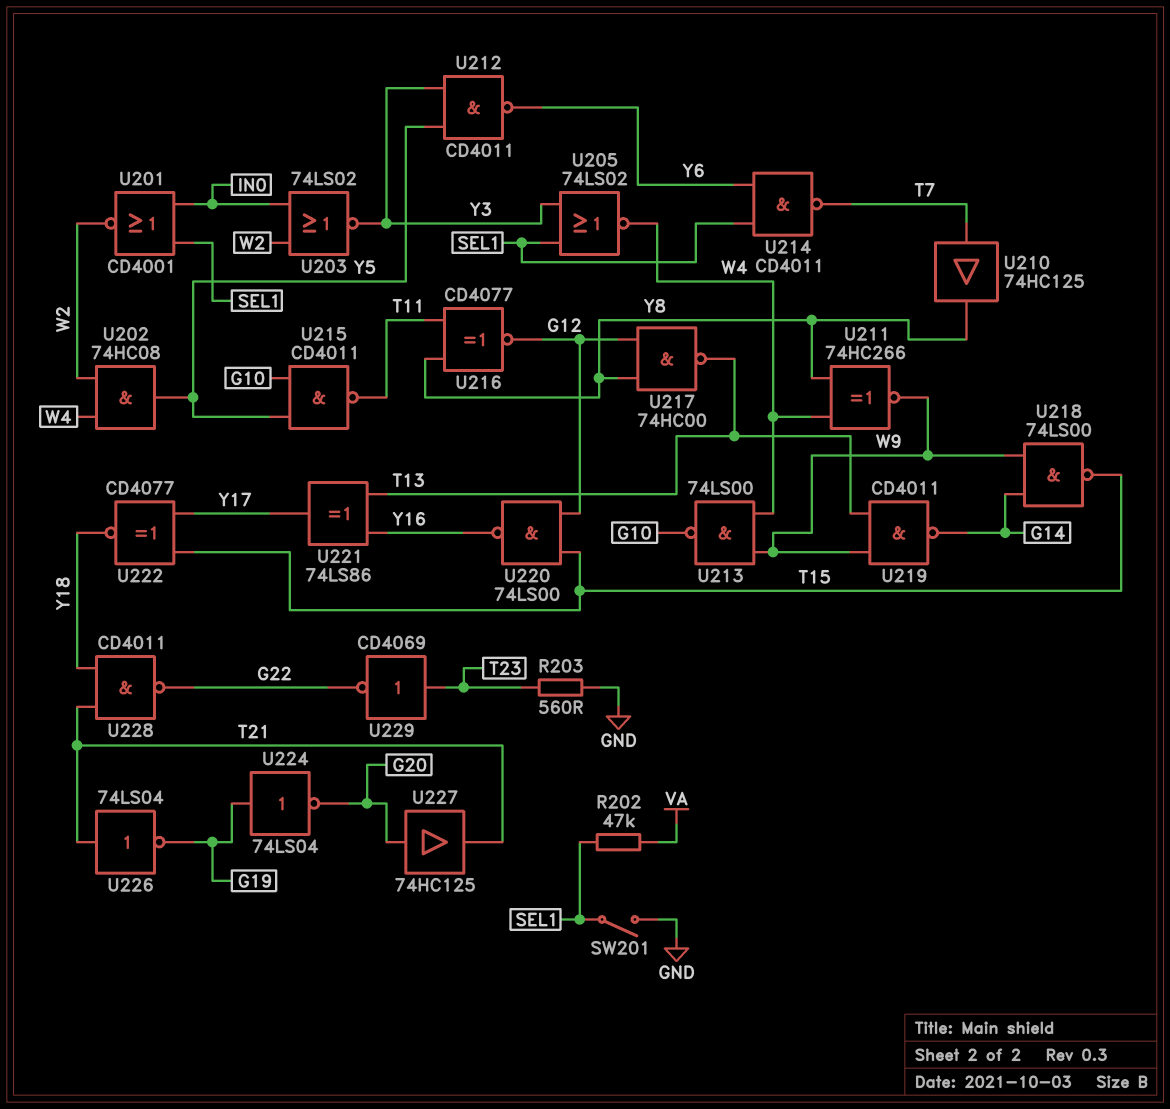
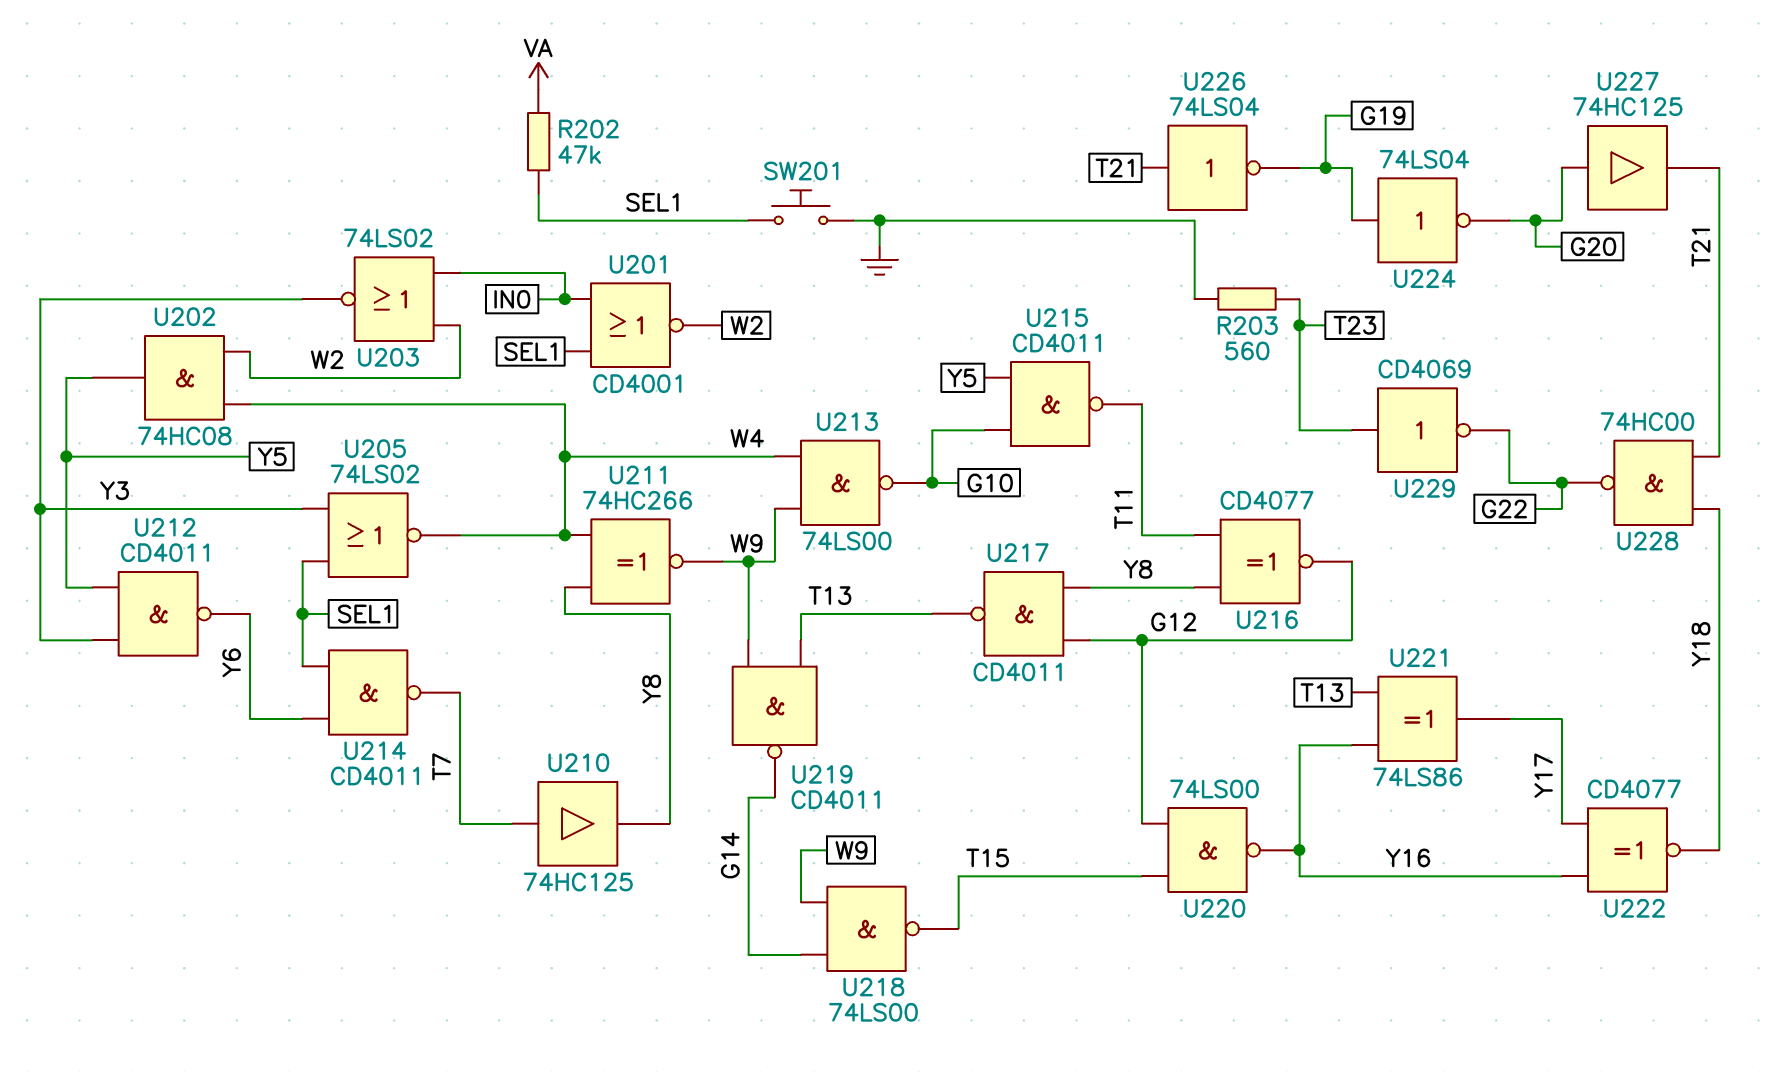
SW201: switch (GND, SEL1) -> button (GND, SEL1)
U217: NAND 74HC00 (in G12, in Y8, out T13) -> NAND CD4011 (in G12, in Y8, out T13)
U222: XNOR CD4077 (in T15, in Y17, out Y18) -> XNOR CD4077 (in Y16, in Y17, out Y18)
U228: NAND CD4011 (in T21, in Y18, out G22) -> NAND 74HC00 (in T21, in Y18, out G22)

